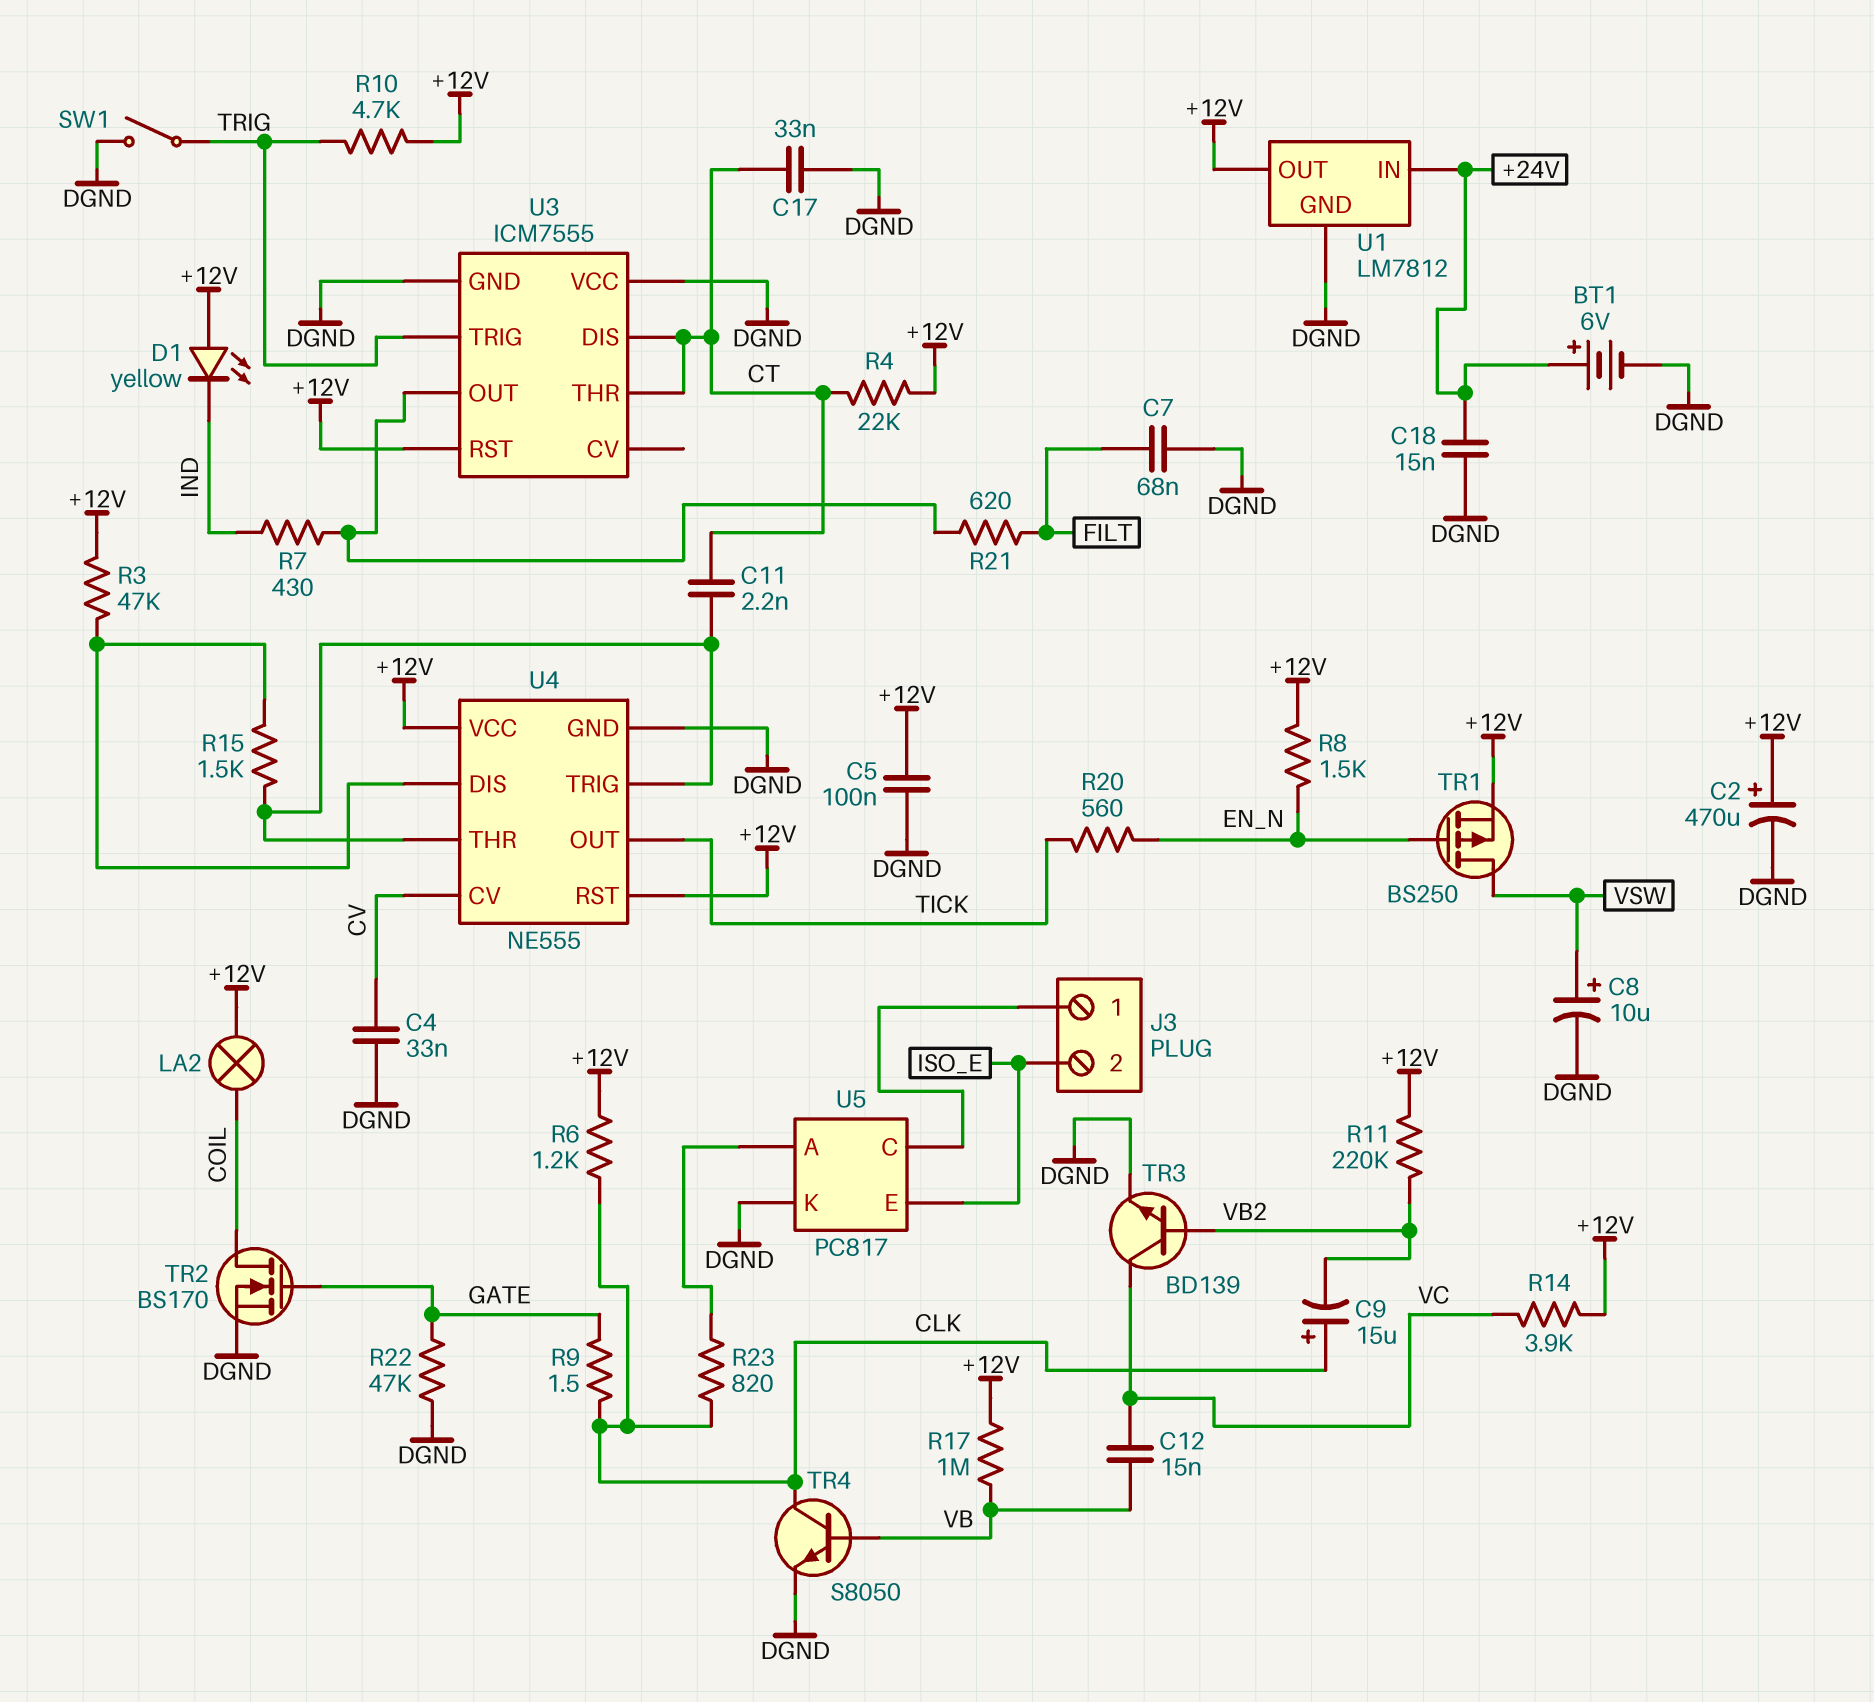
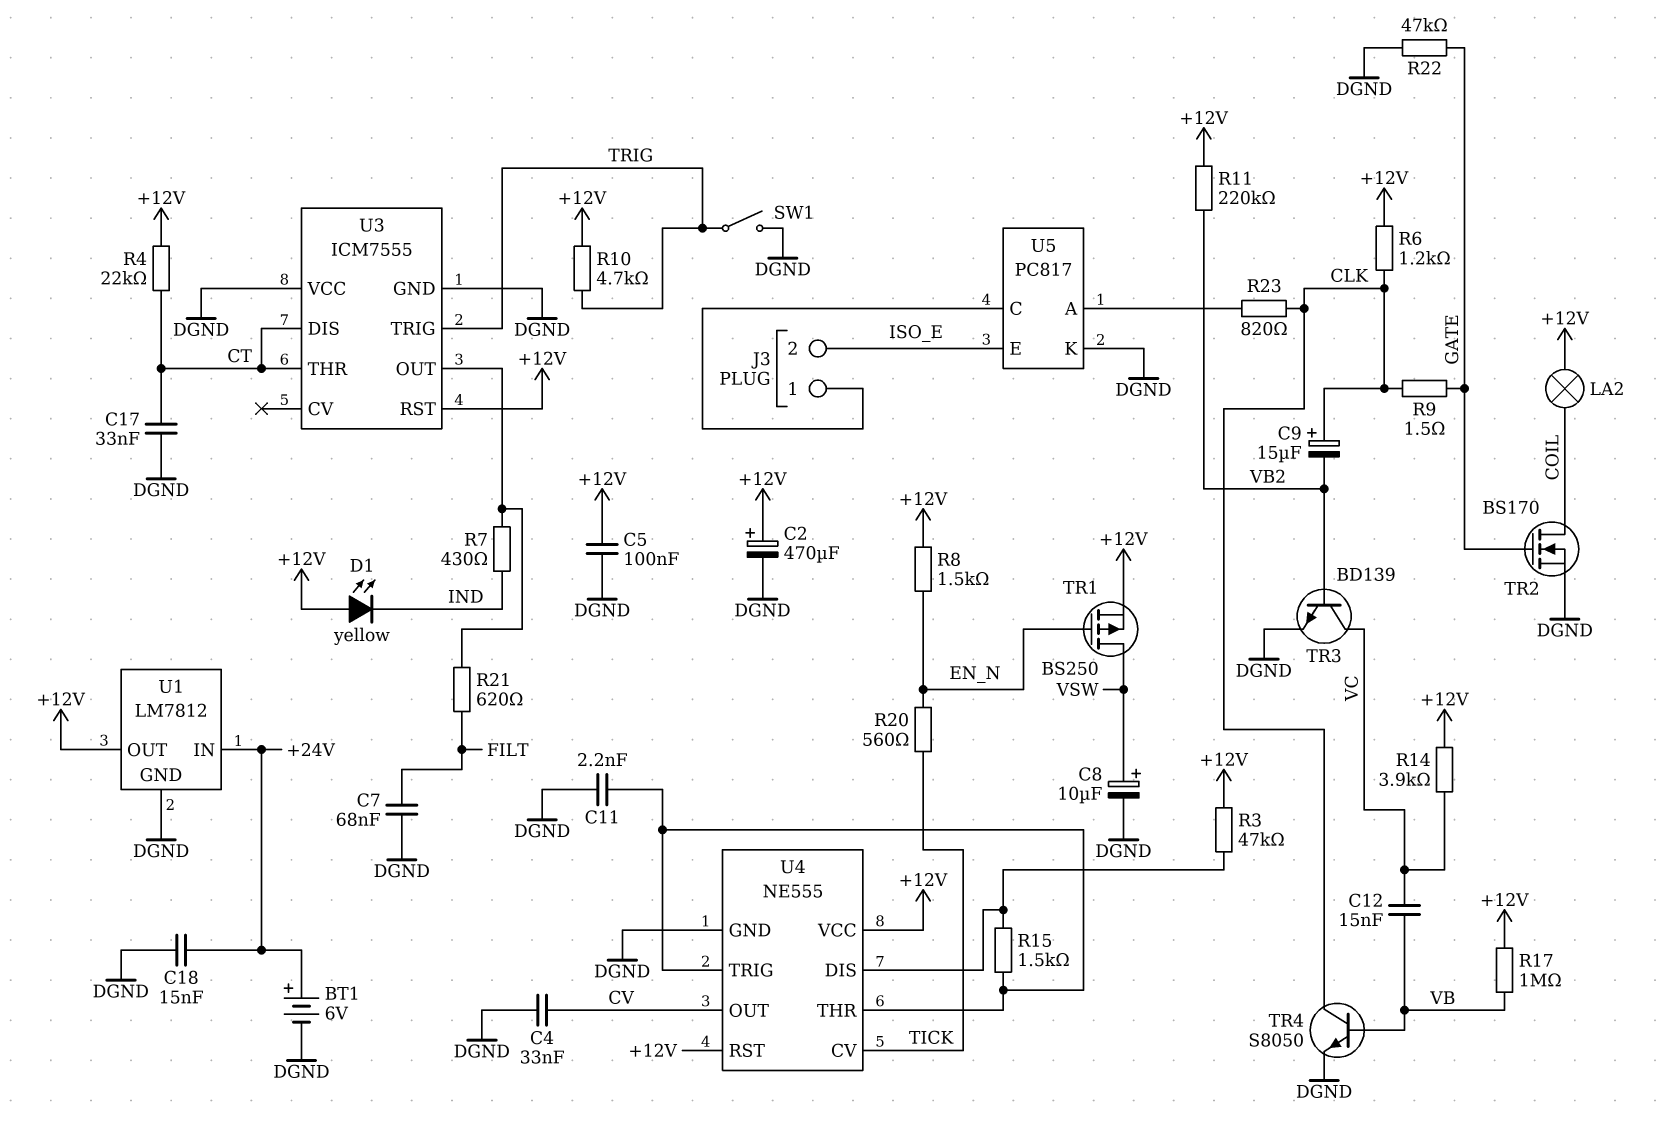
C11: 2.2nF (CT, U4/THR) -> 2.2nF (DGND, U4/THR)
U4 pin CV: CV -> TICK
U4 pin OUT: TICK -> CV

